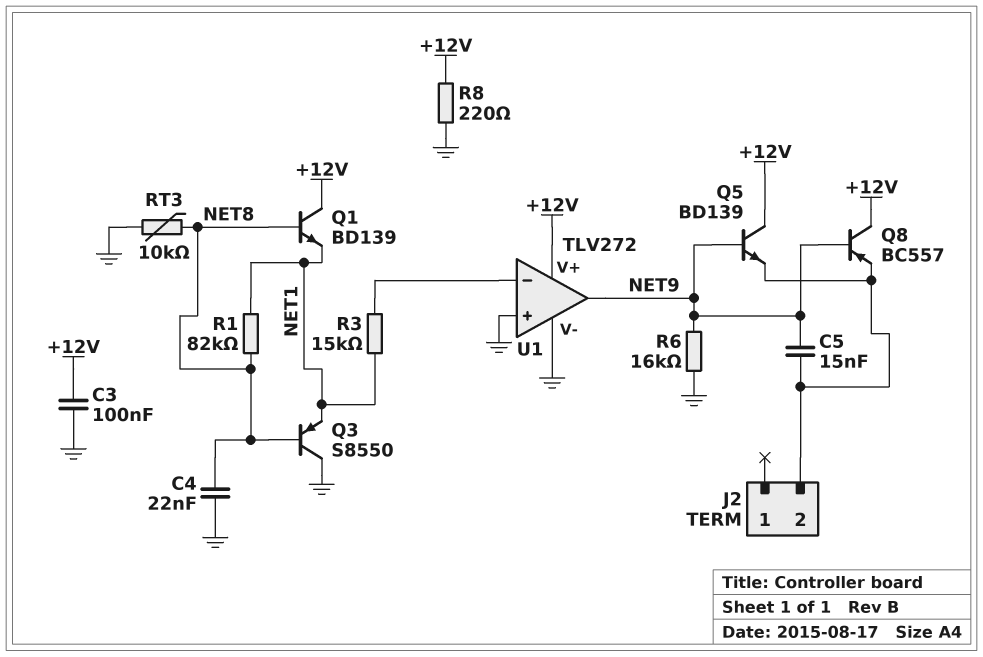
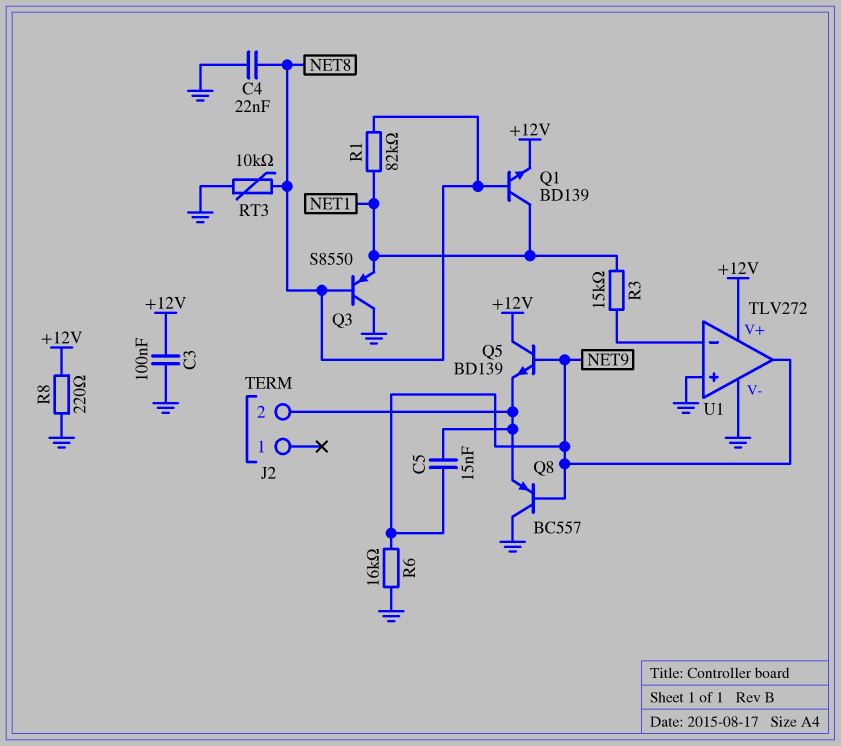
Q1: NPN BD139 (B NET8, C +12V, E NET1) -> NPN BD139 (B NET8, C NET1, E +12V)
Q8: PNP BC557 (B NET9, C +12V, E J2/2) -> PNP BC557 (B NET9, C GND, E J2/2)

